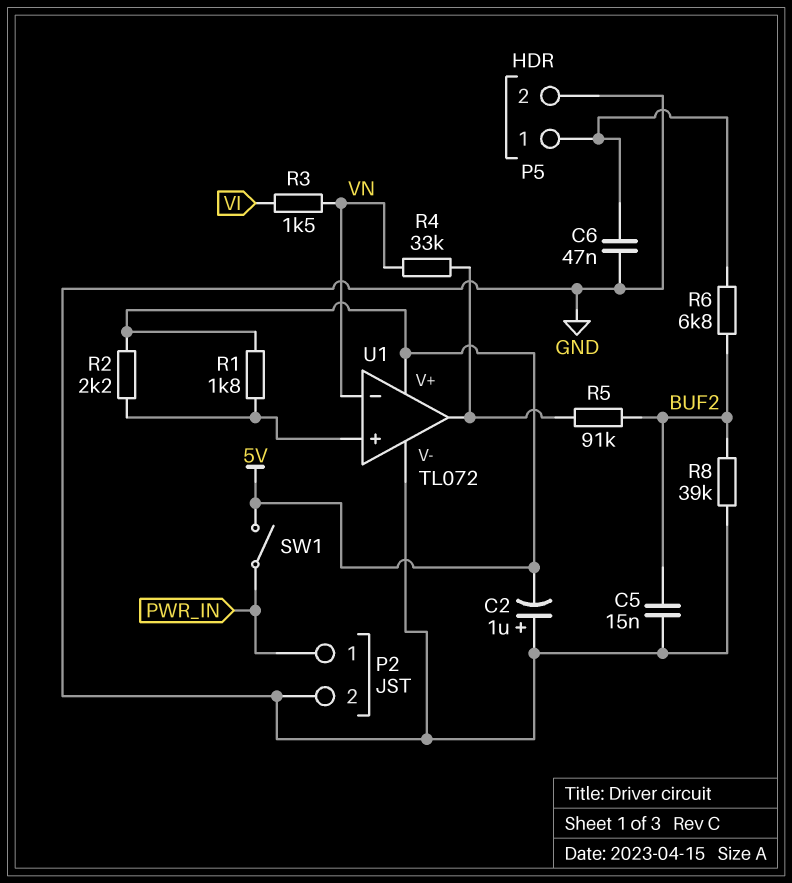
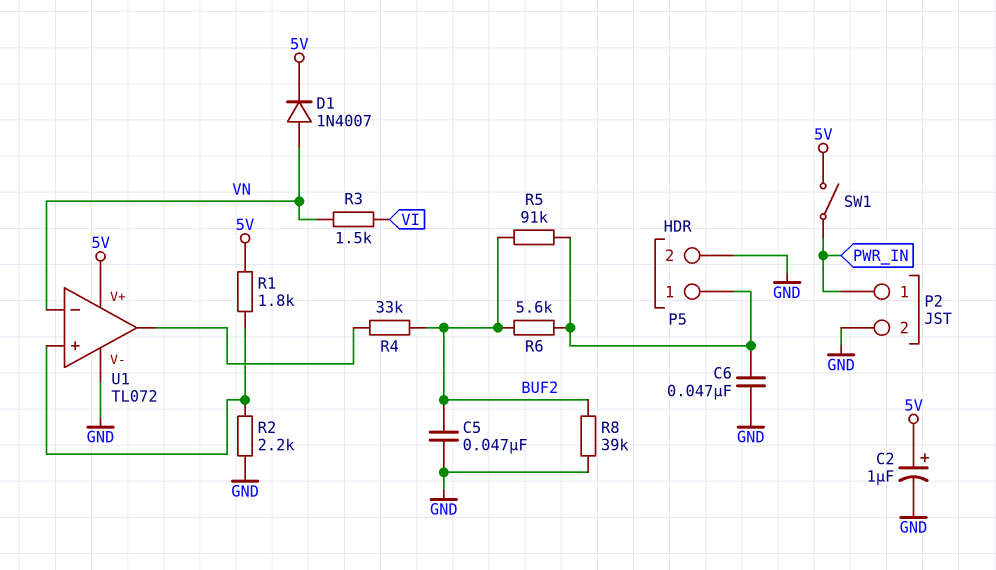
C2: 1uF (plus GND, minus 5V) -> 1uF (plus 5V, minus GND)
C5: 15nF (BUF2, GND) -> 47nF (BUF2, GND)
D1: none -> diode 1N4007 (A VN, K 5V)
R2: 2.2k (5V, U1/in+) -> 2.2k (GND, U1/in+)
R4: 33k (U1/out, VN) -> 33k (BUF2, U1/out)
R5: 91k (BUF2, U1/out) -> 91k (BUF2, P5/1)
R6: 6.8k (BUF2, P5/1) -> 5.6k (BUF2, P5/1)

